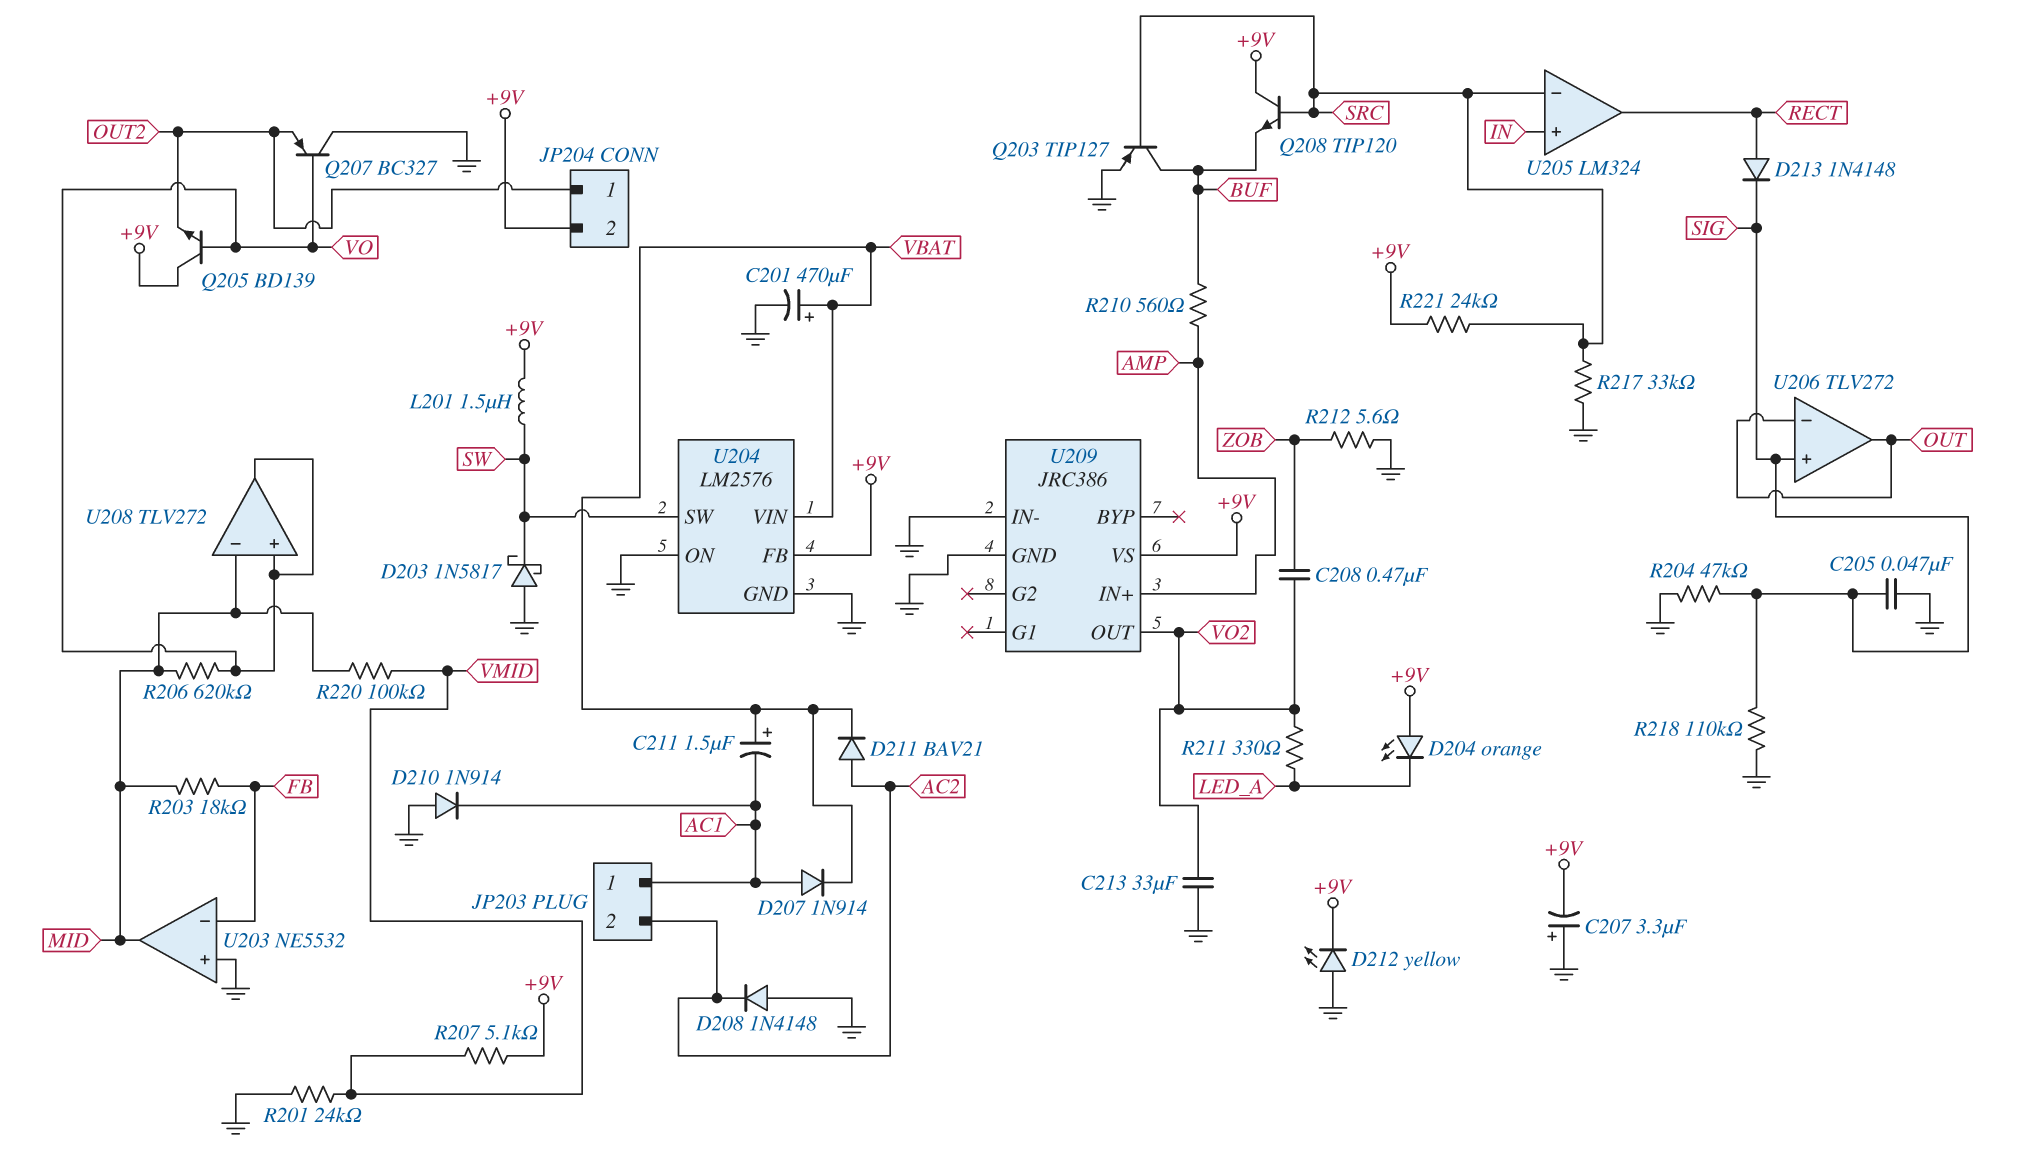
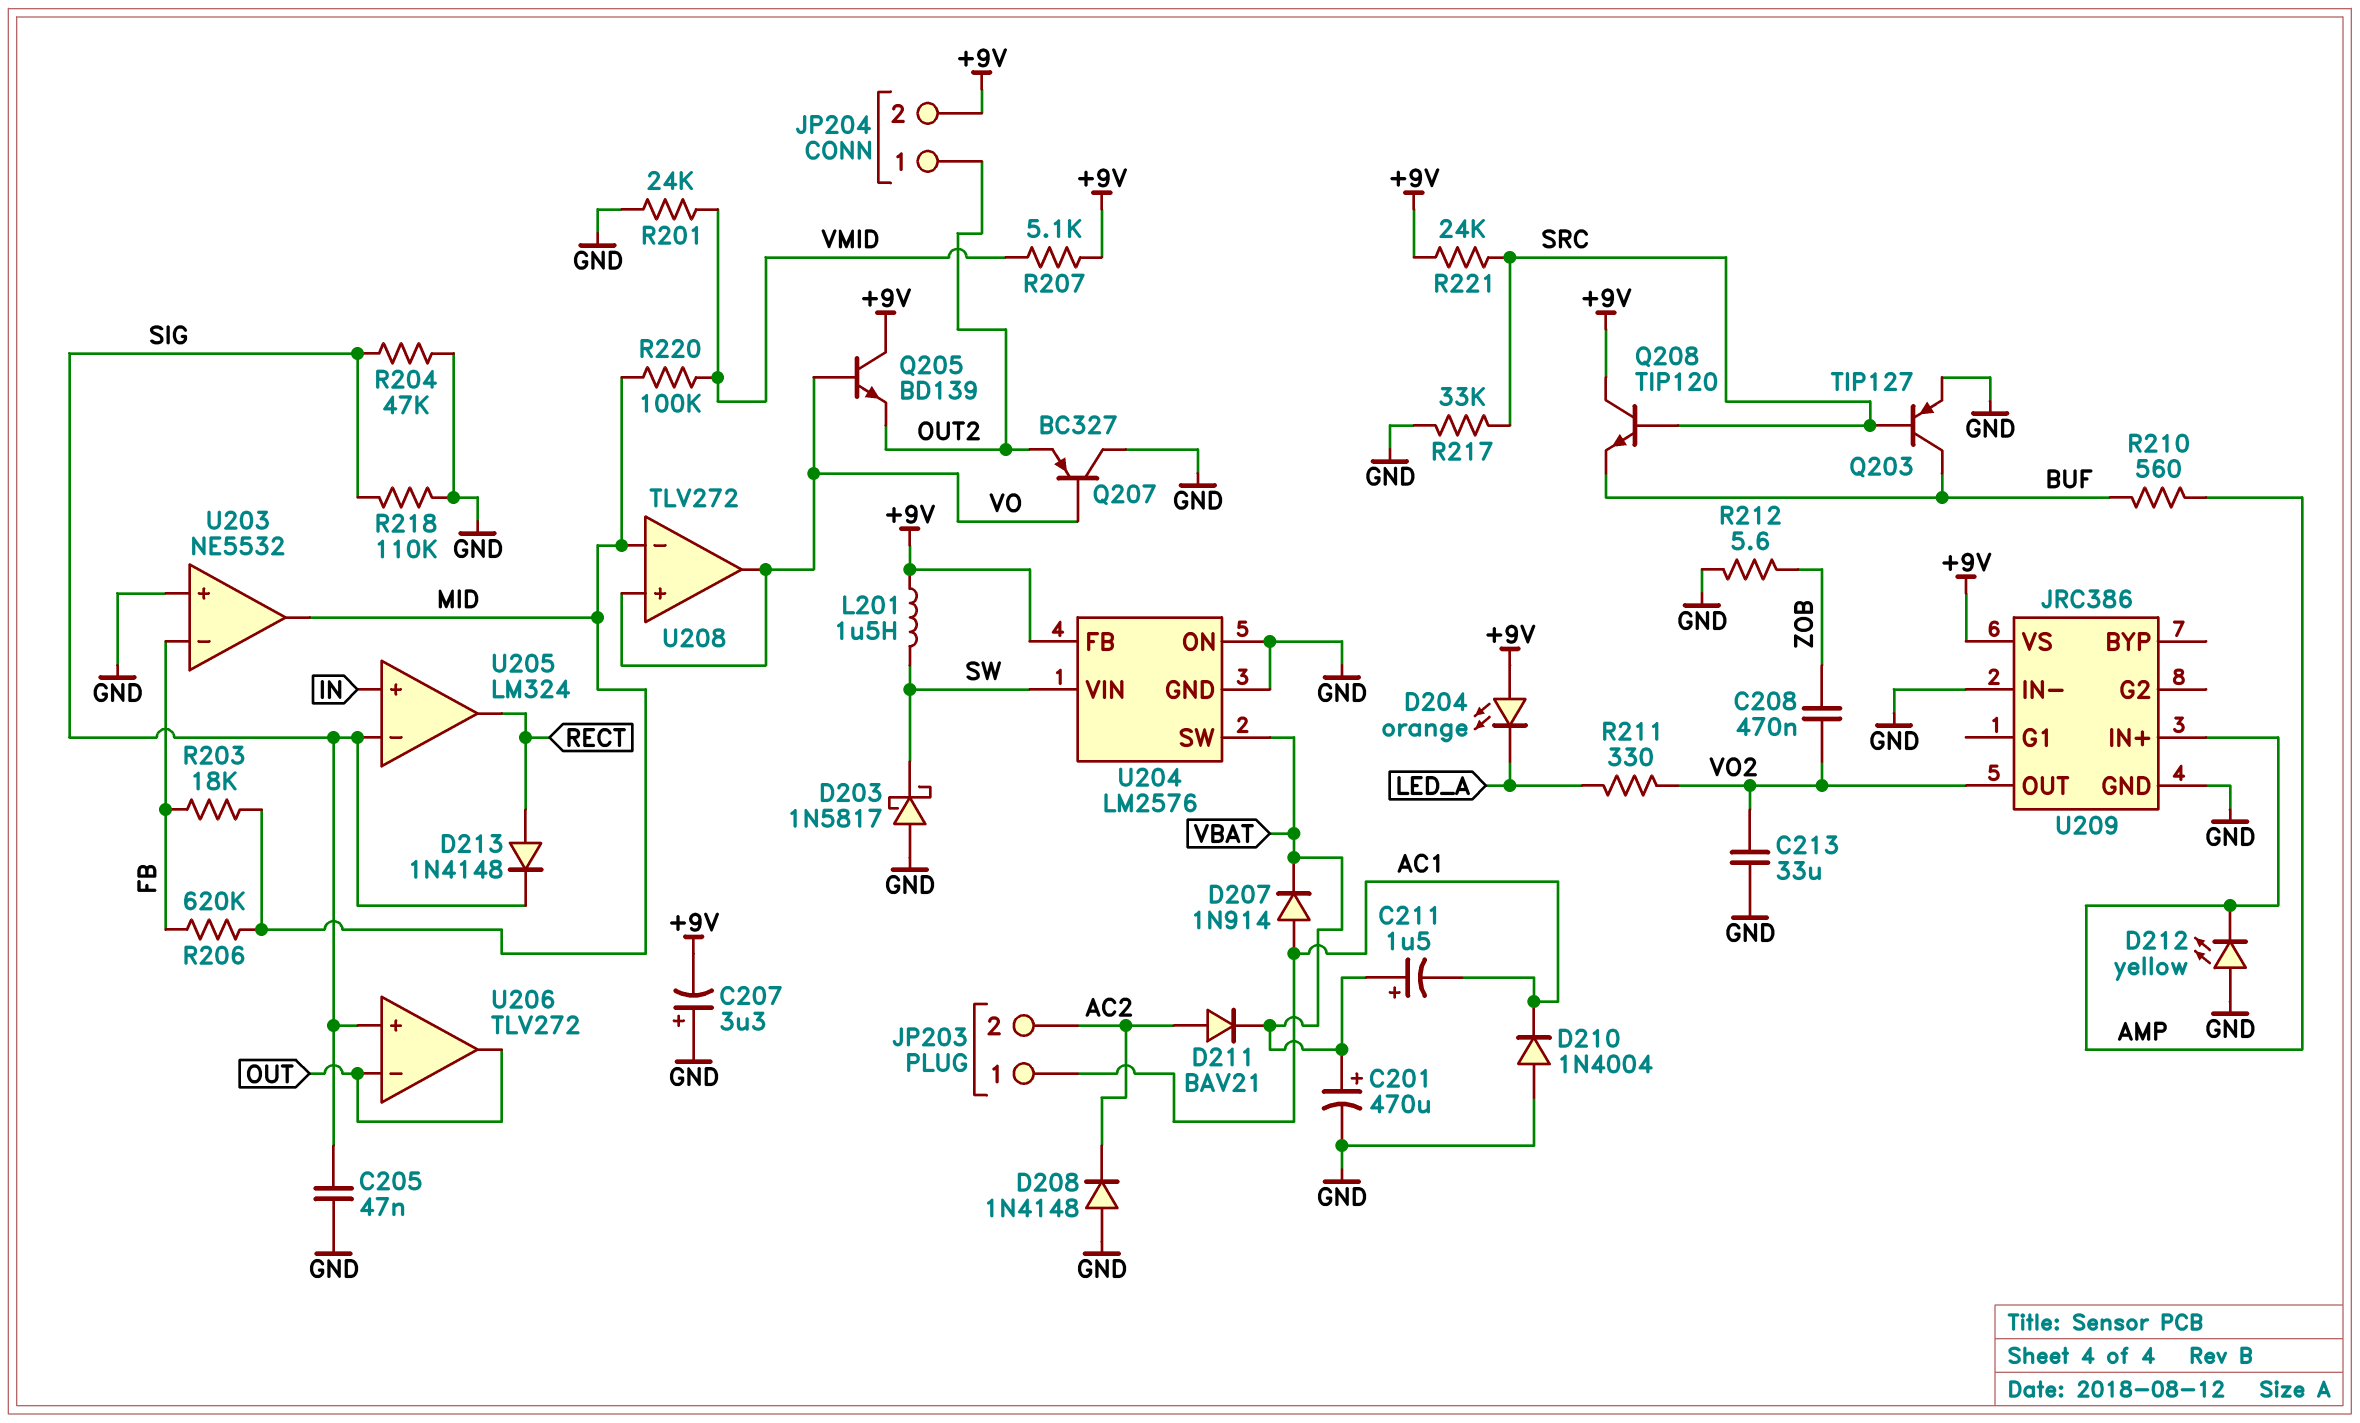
D210: diode 1N914 (A GND, K AC1) -> diode 1N4004 (A GND, K AC1)
D212: LED yellow (A GND, K +9V) -> LED yellow (A GND, K AMP)
R206: 620k (MID, VO) -> 620k (FB, MID)
U204 pin SW: SW -> VBAT
U204 pin VIN: VBAT -> SW
U205 pin in-: SRC -> SIG

